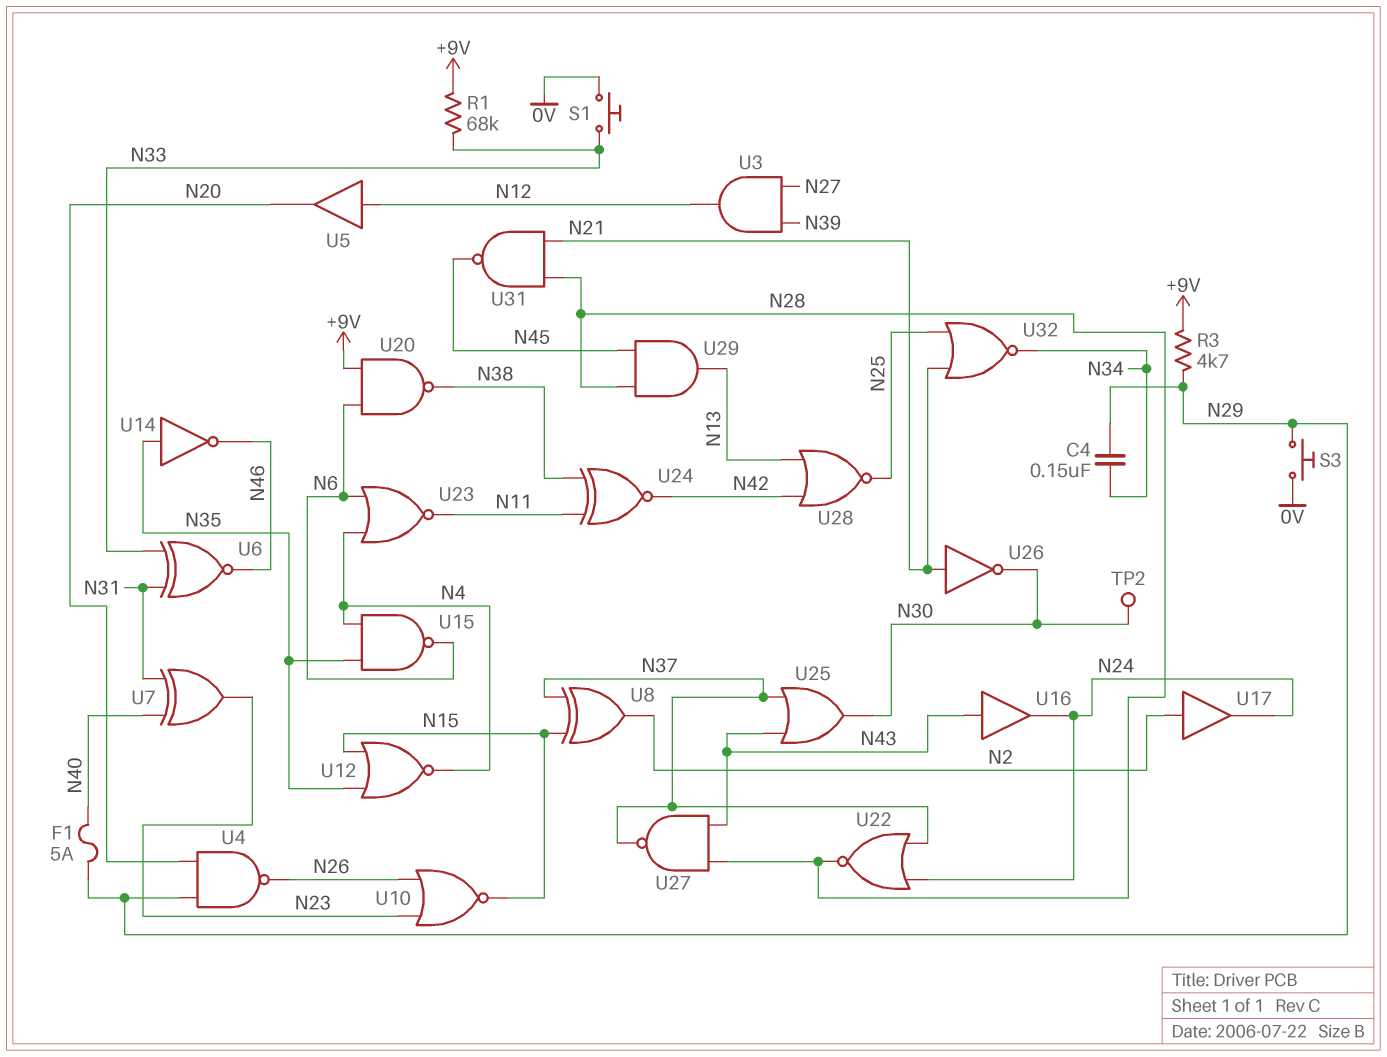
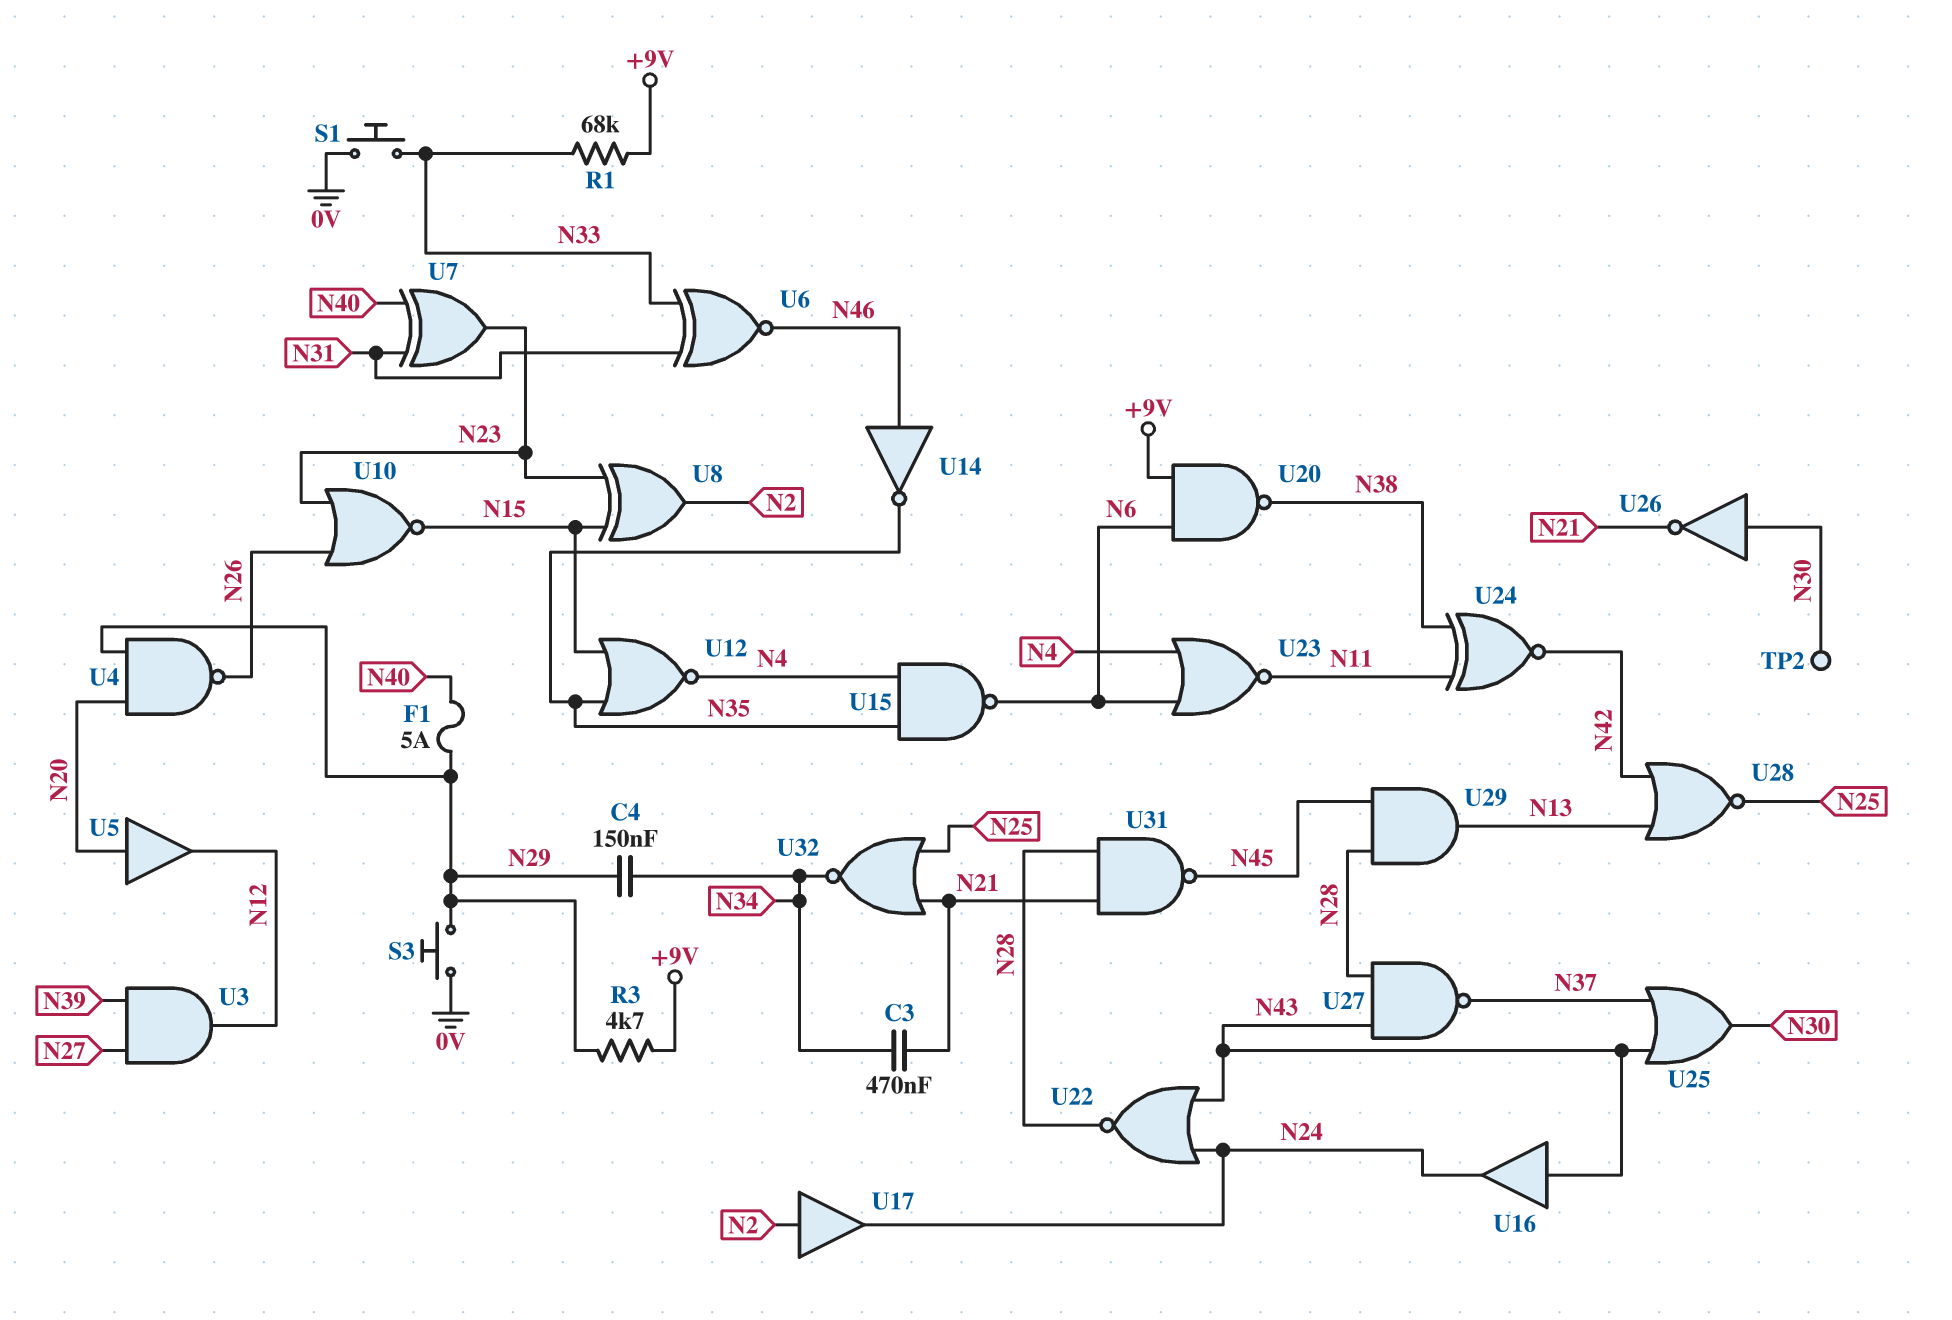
C3: none -> 470nF (N21, N34)
U5: buffer (in N12, out N20) -> buffer (in N20, out N12)
U8: XOR (in N15, in N37, out N2) -> XOR (in N15, in N23, out N2)
U14: NOT (in N35, out N46) -> NOT (in N46, out N35)
U22: NOR (in N24, in N37, out N28) -> NOR (in N24, in N43, out N28)
U26: NOT (in N21, out N30) -> NOT (in N30, out N21)

